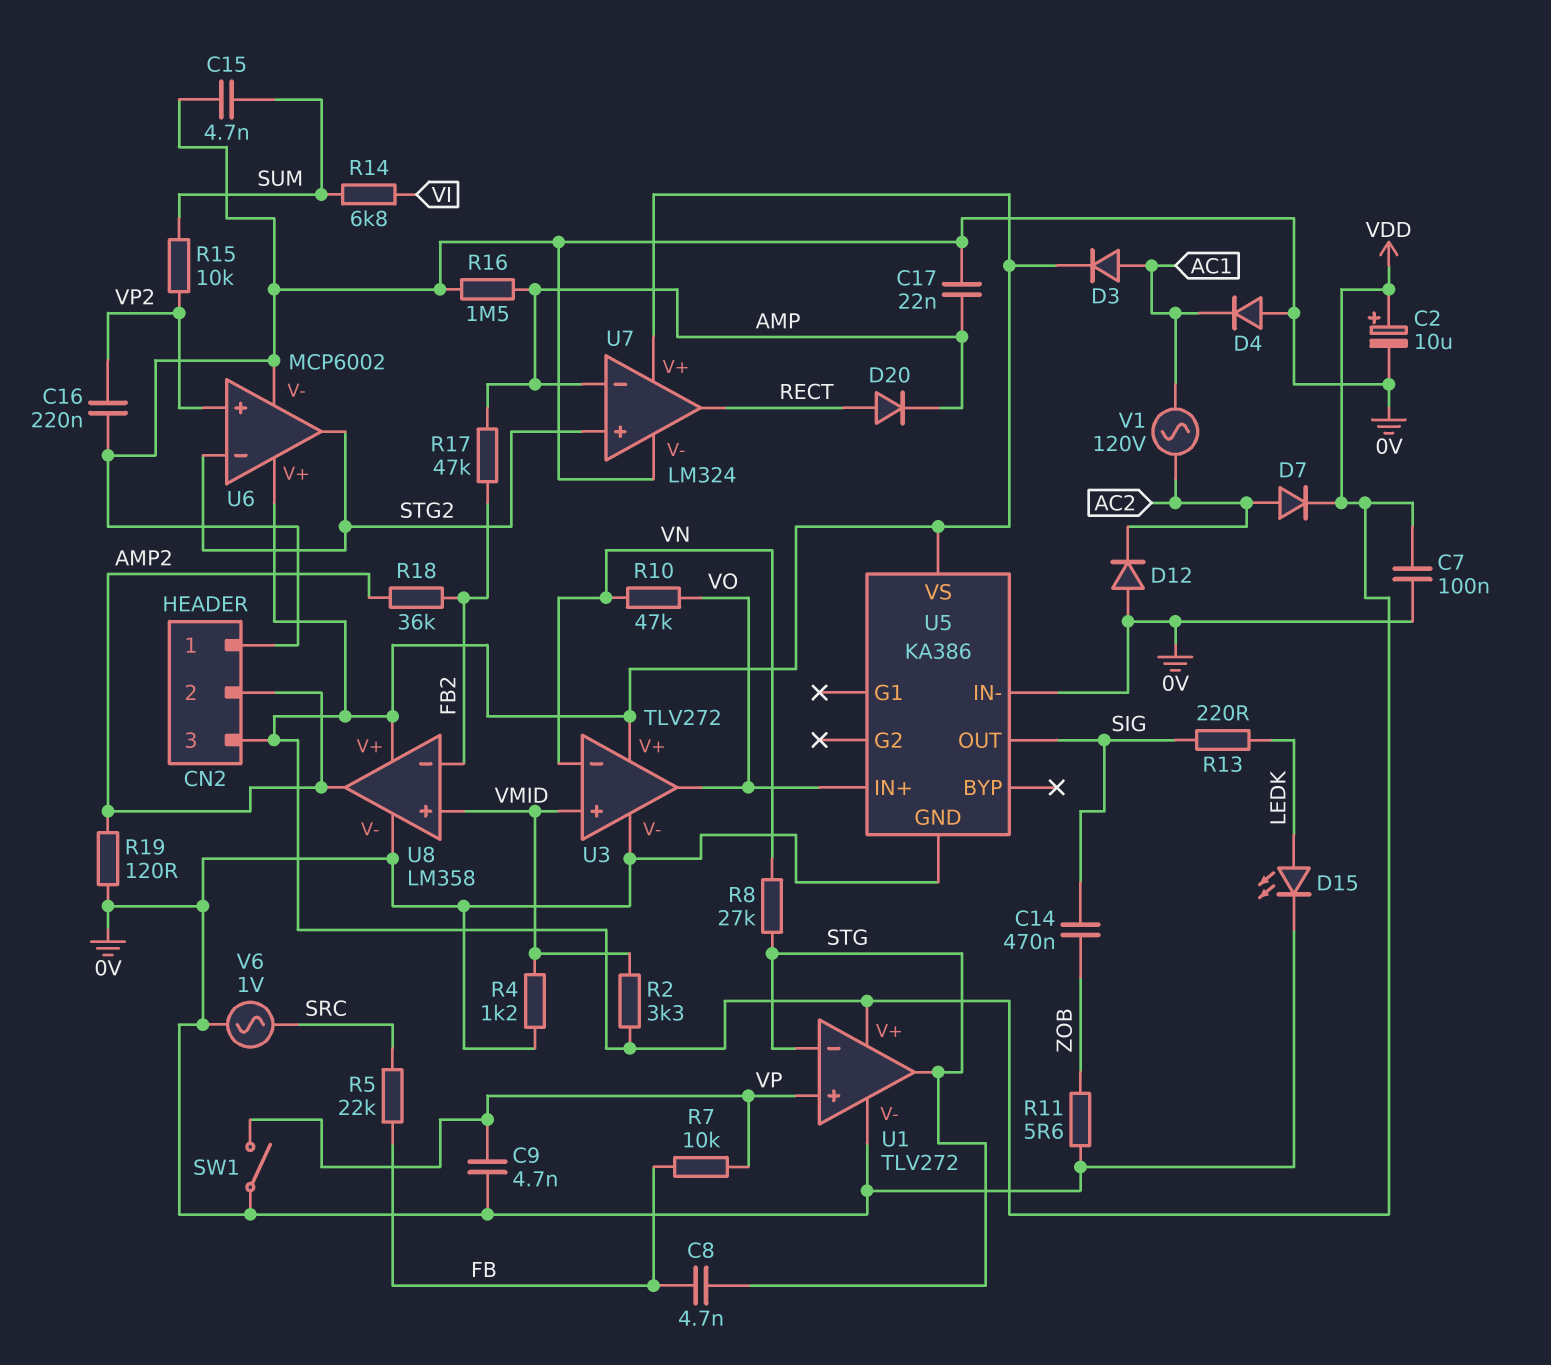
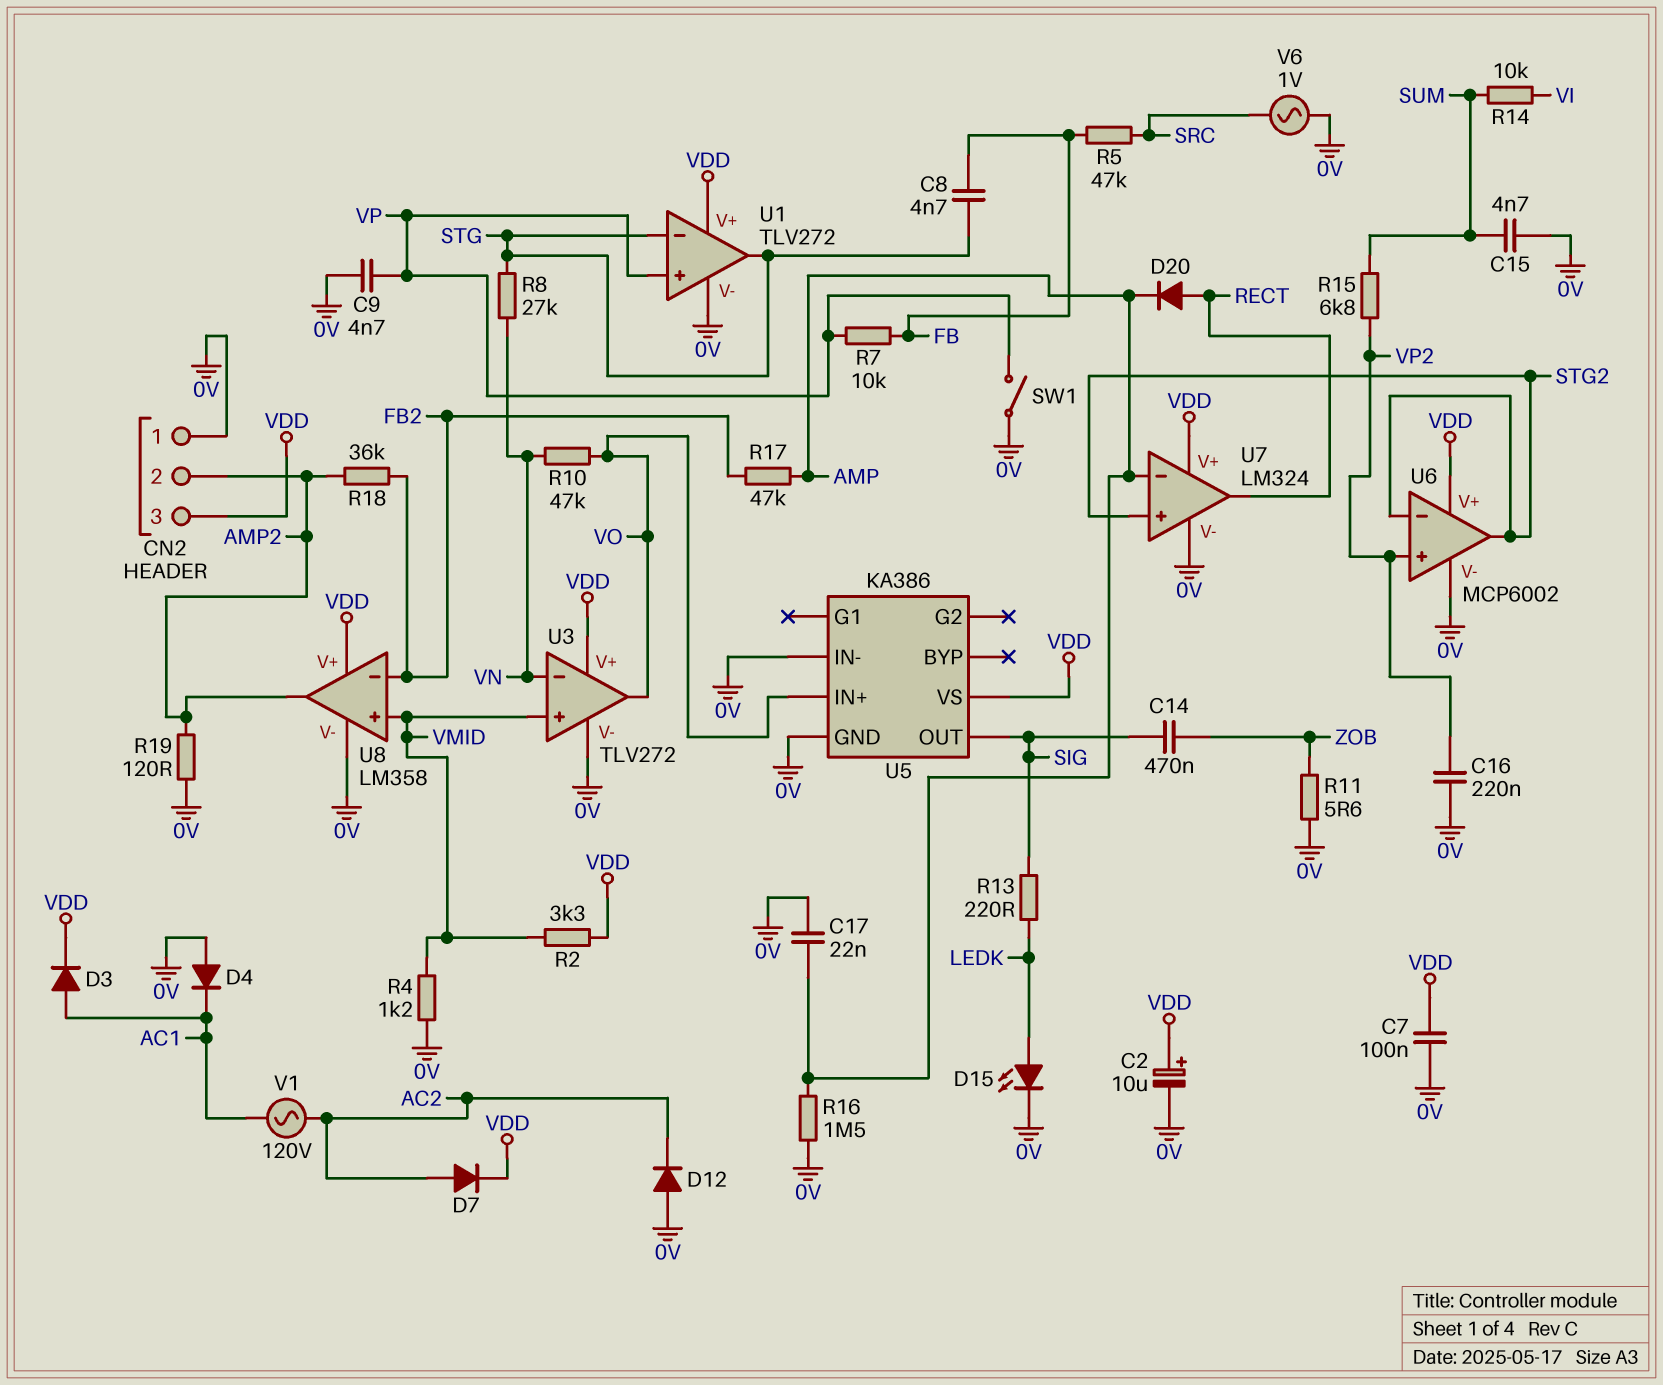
R5: 22k (FB, SRC) -> 47k (FB, SRC)
R14: 6.8k (SUM, VI) -> 10k (SUM, VI)
R15: 10k (SUM, VP2) -> 6.8k (SUM, VP2)

